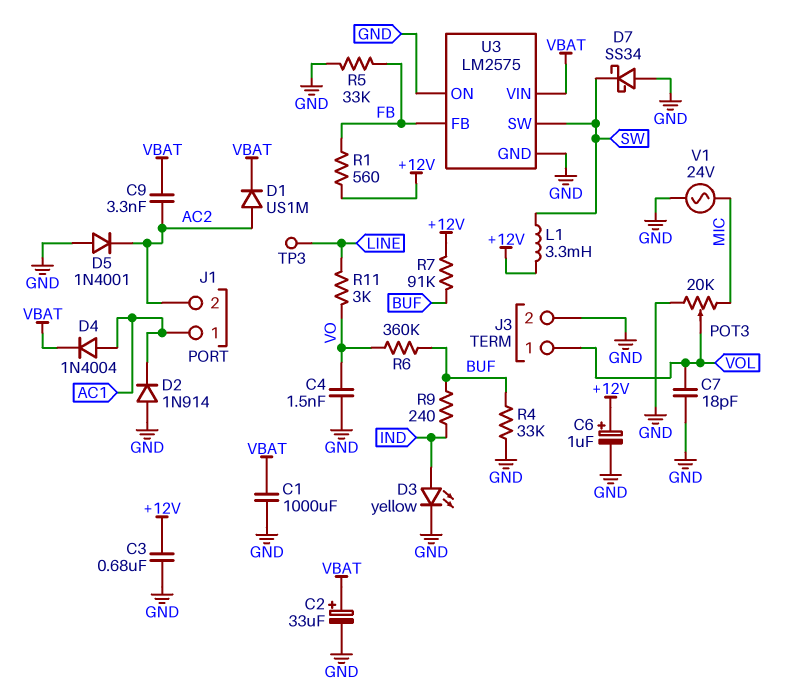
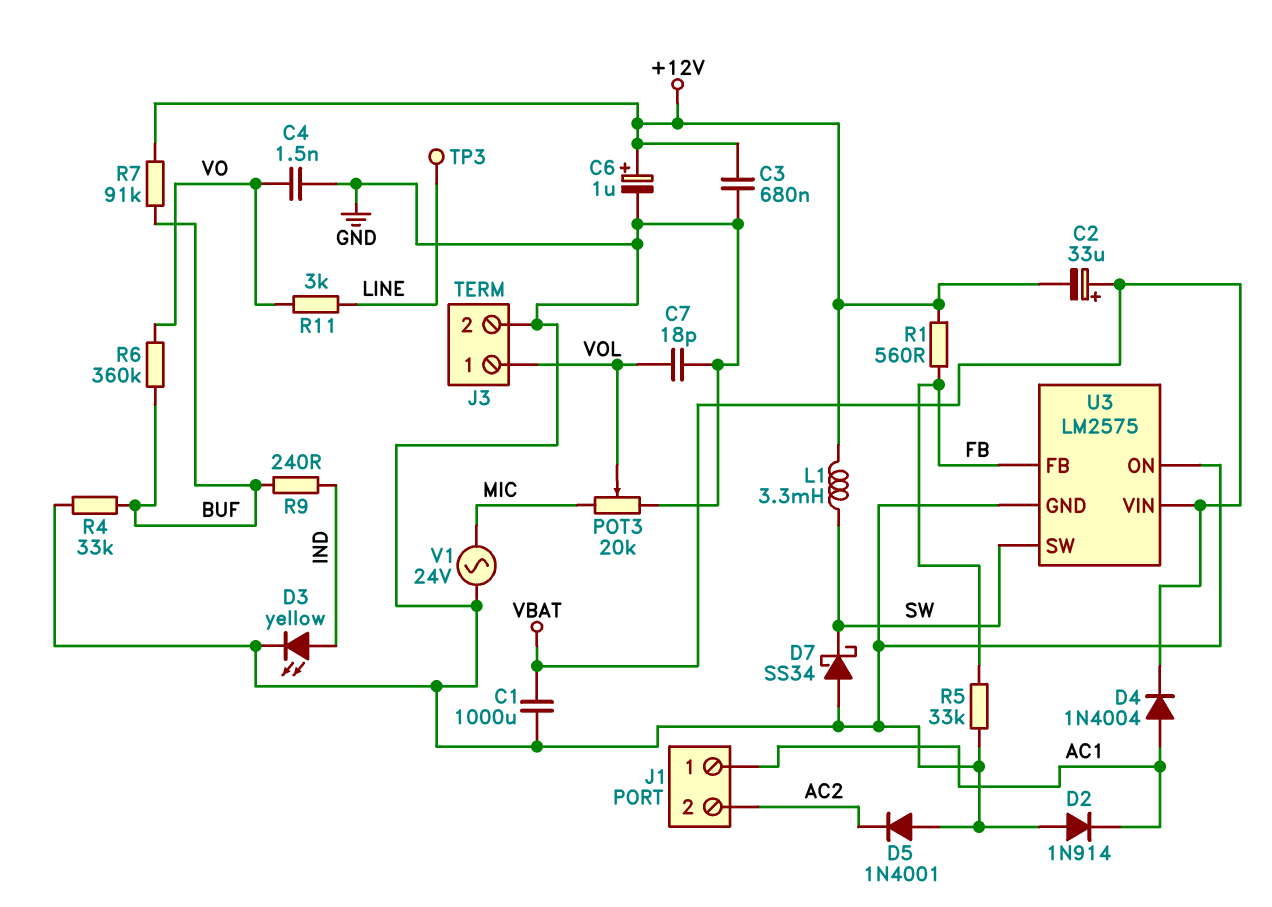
C2: 33uF (plus VBAT, minus GND) -> 33uF (plus VBAT, minus +12V)
C9: 3.3nF (AC2, VBAT) -> none
D1: diode US1M (A AC2, K VBAT) -> none

